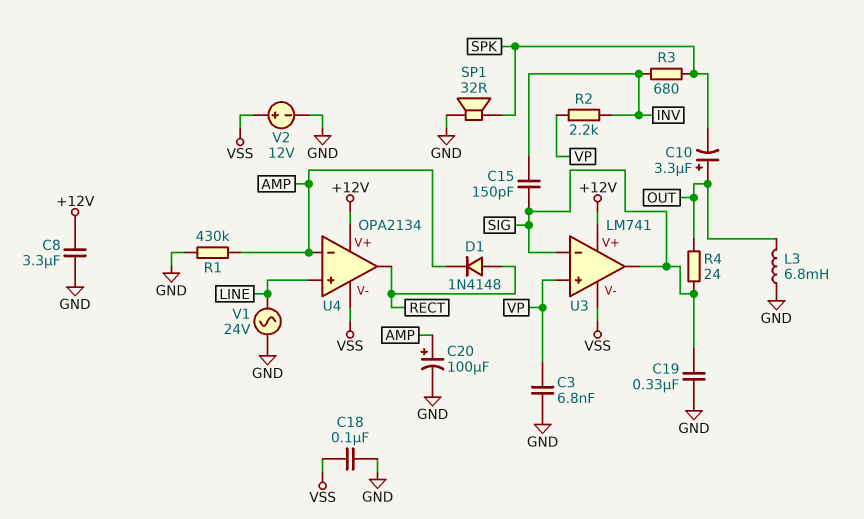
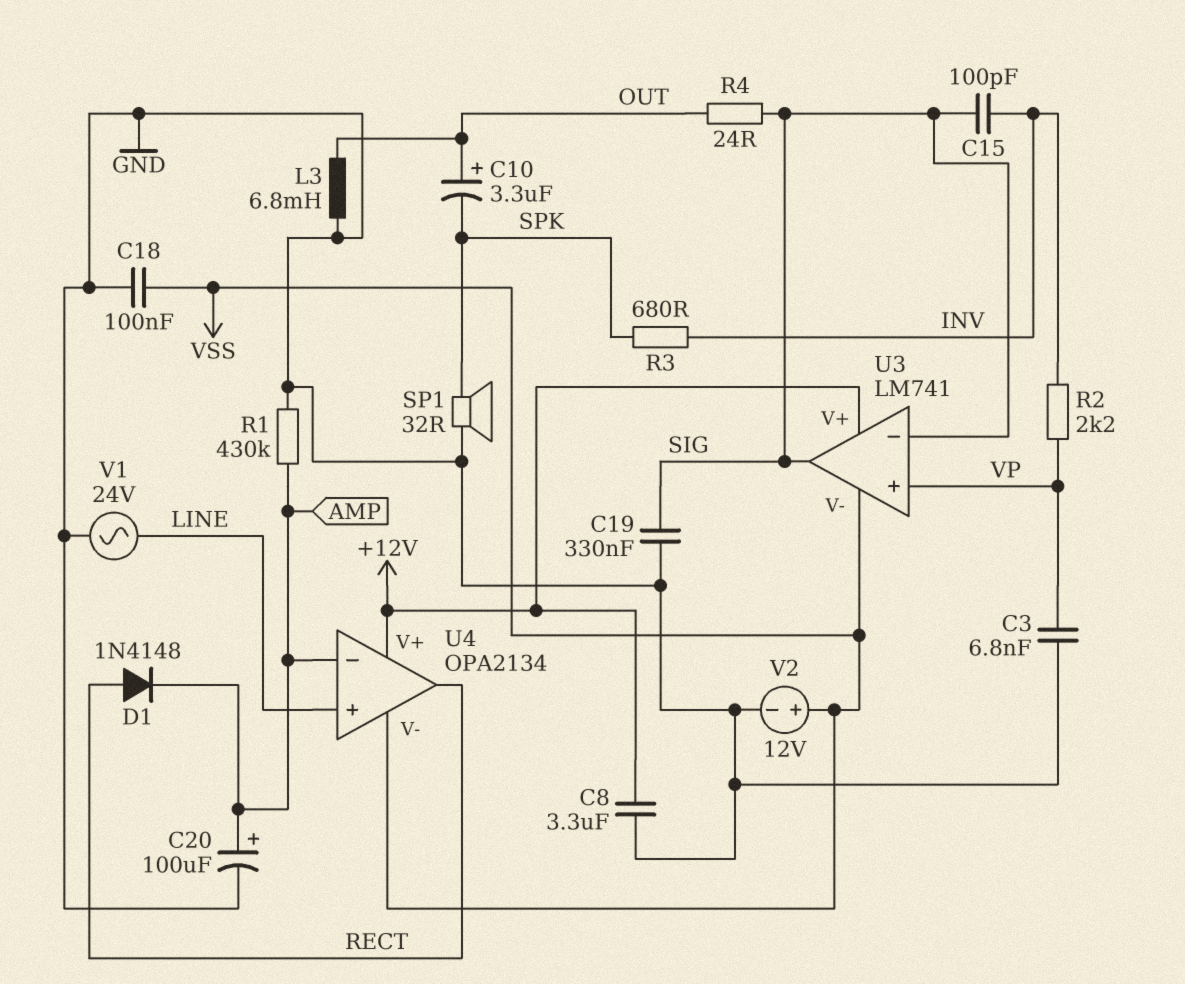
C15: 150pF (INV, SIG) -> 100pF (INV, SIG)

